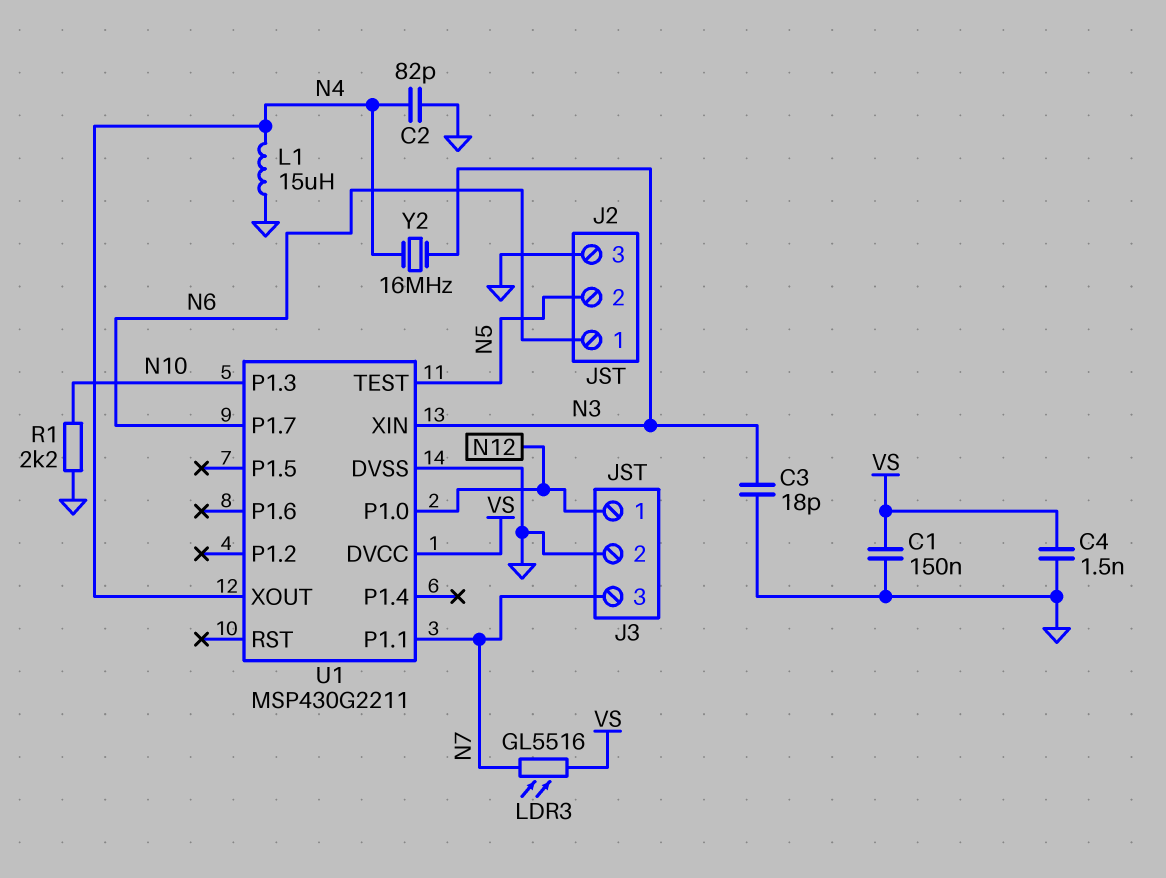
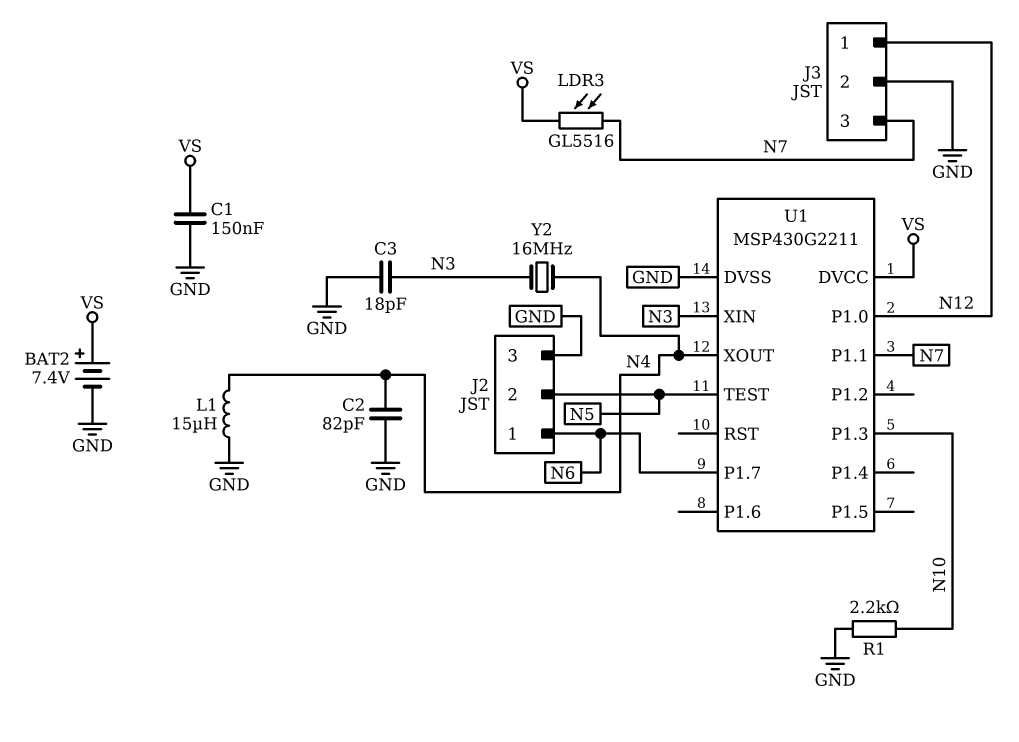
BAT2: none -> 7.4V (plus VS, minus GND)
C4: 1.5nF (GND, VS) -> none

